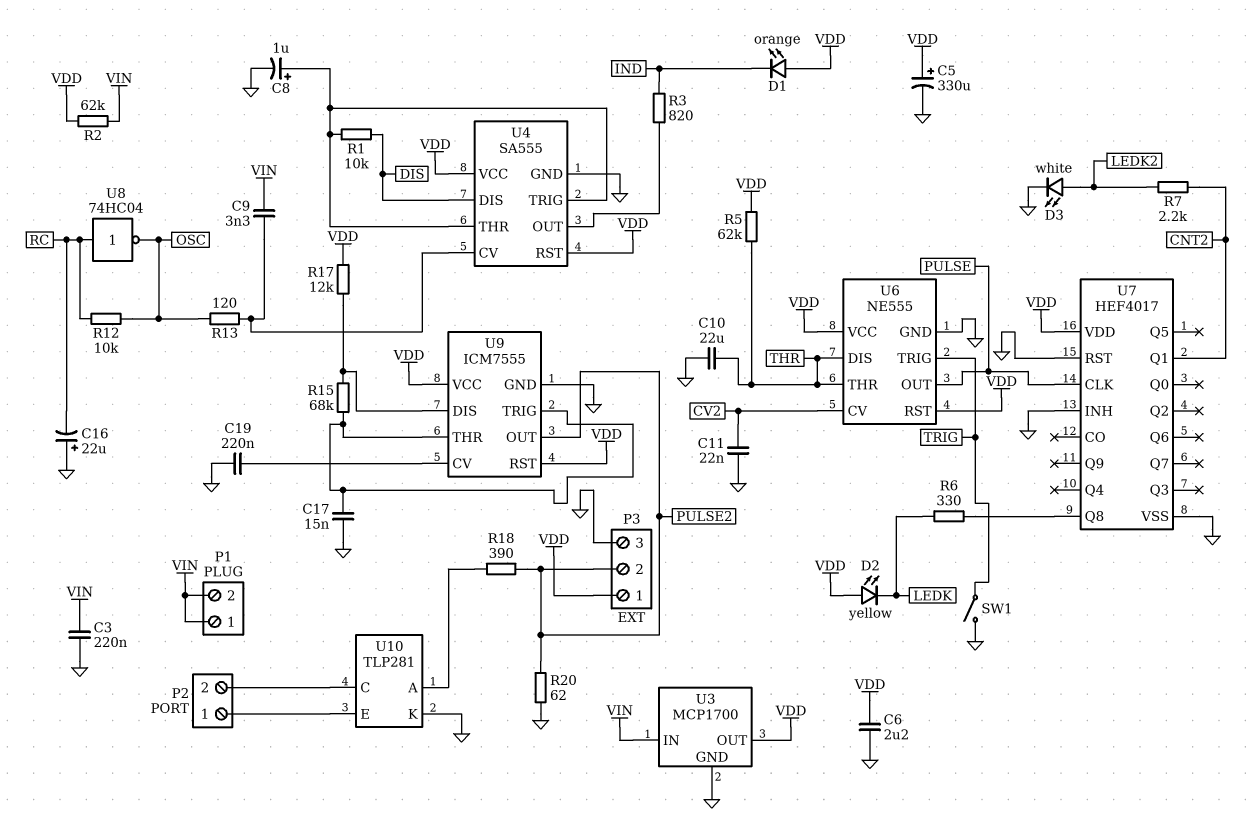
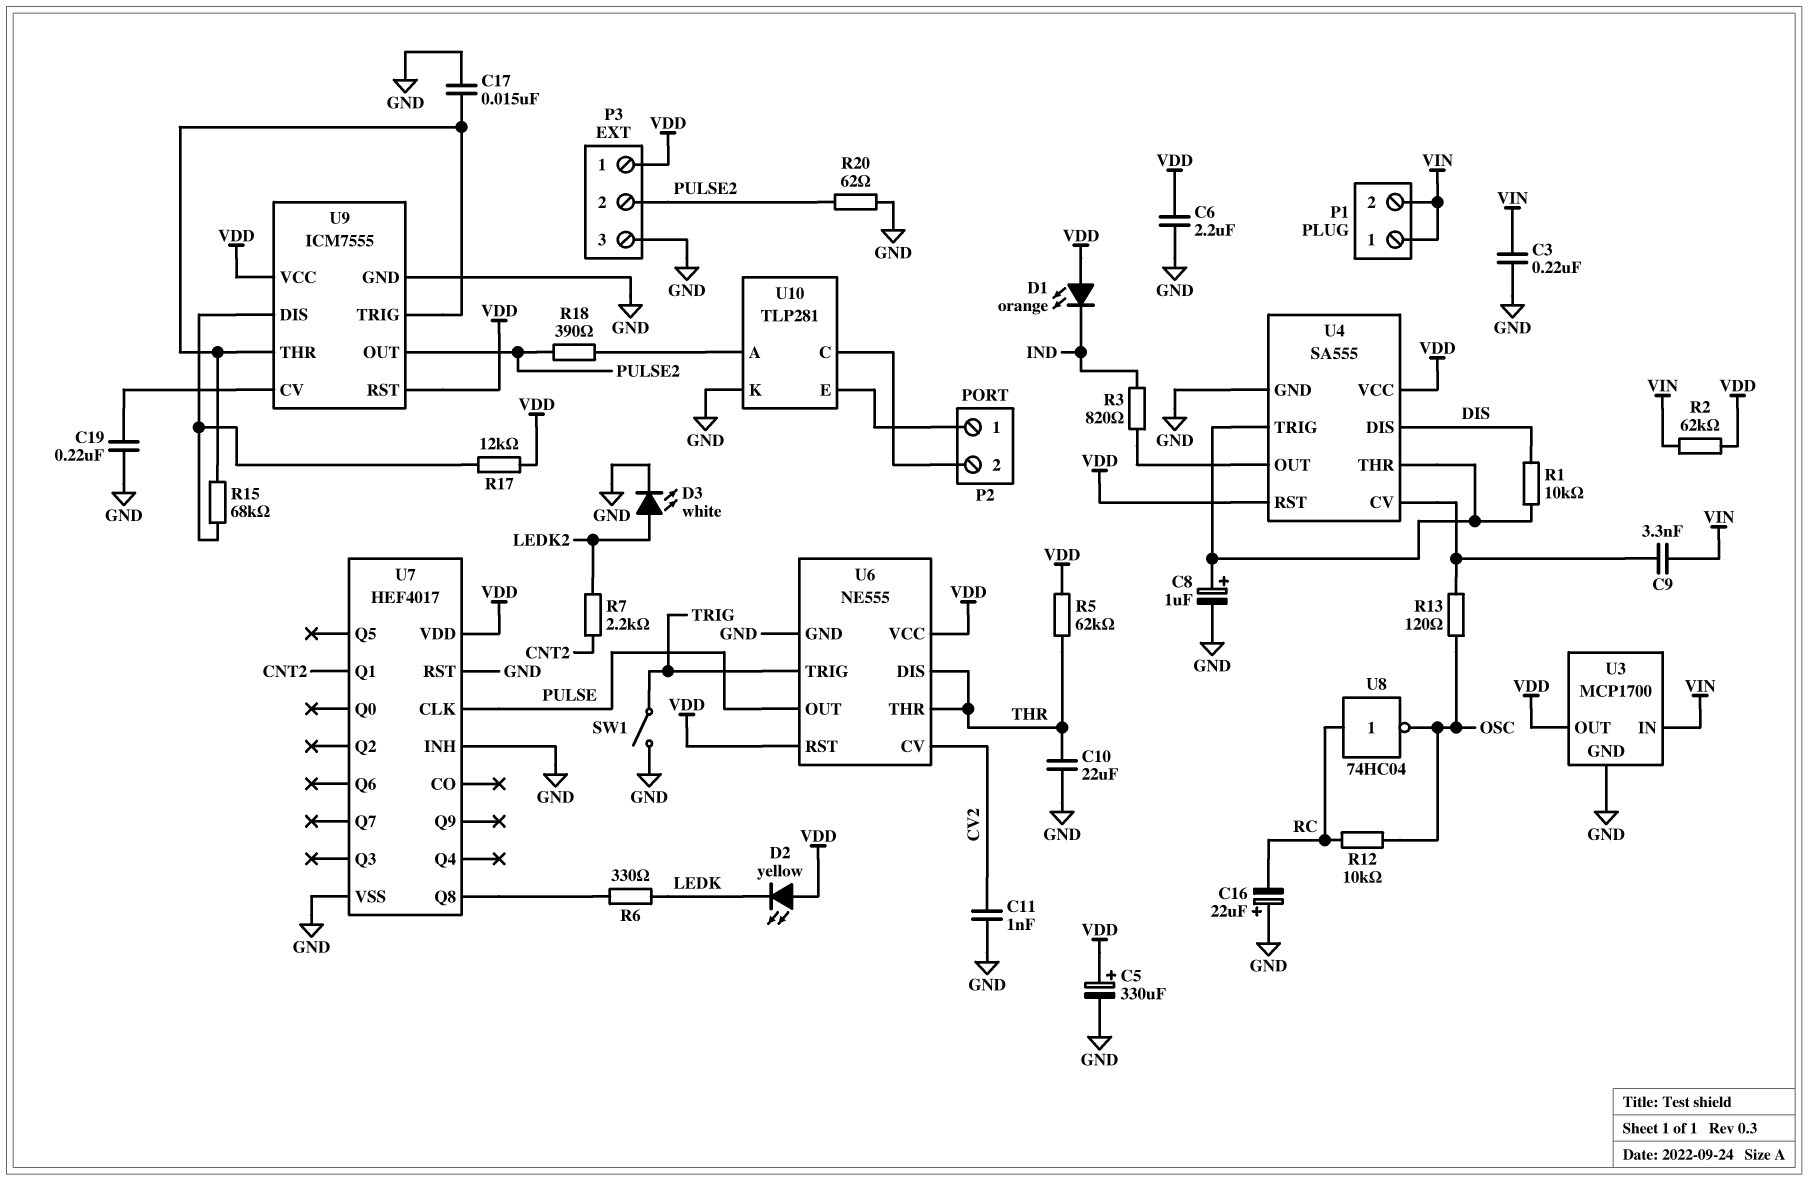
C11: 22nF (CV2, GND) -> 1nF (CV2, GND)

